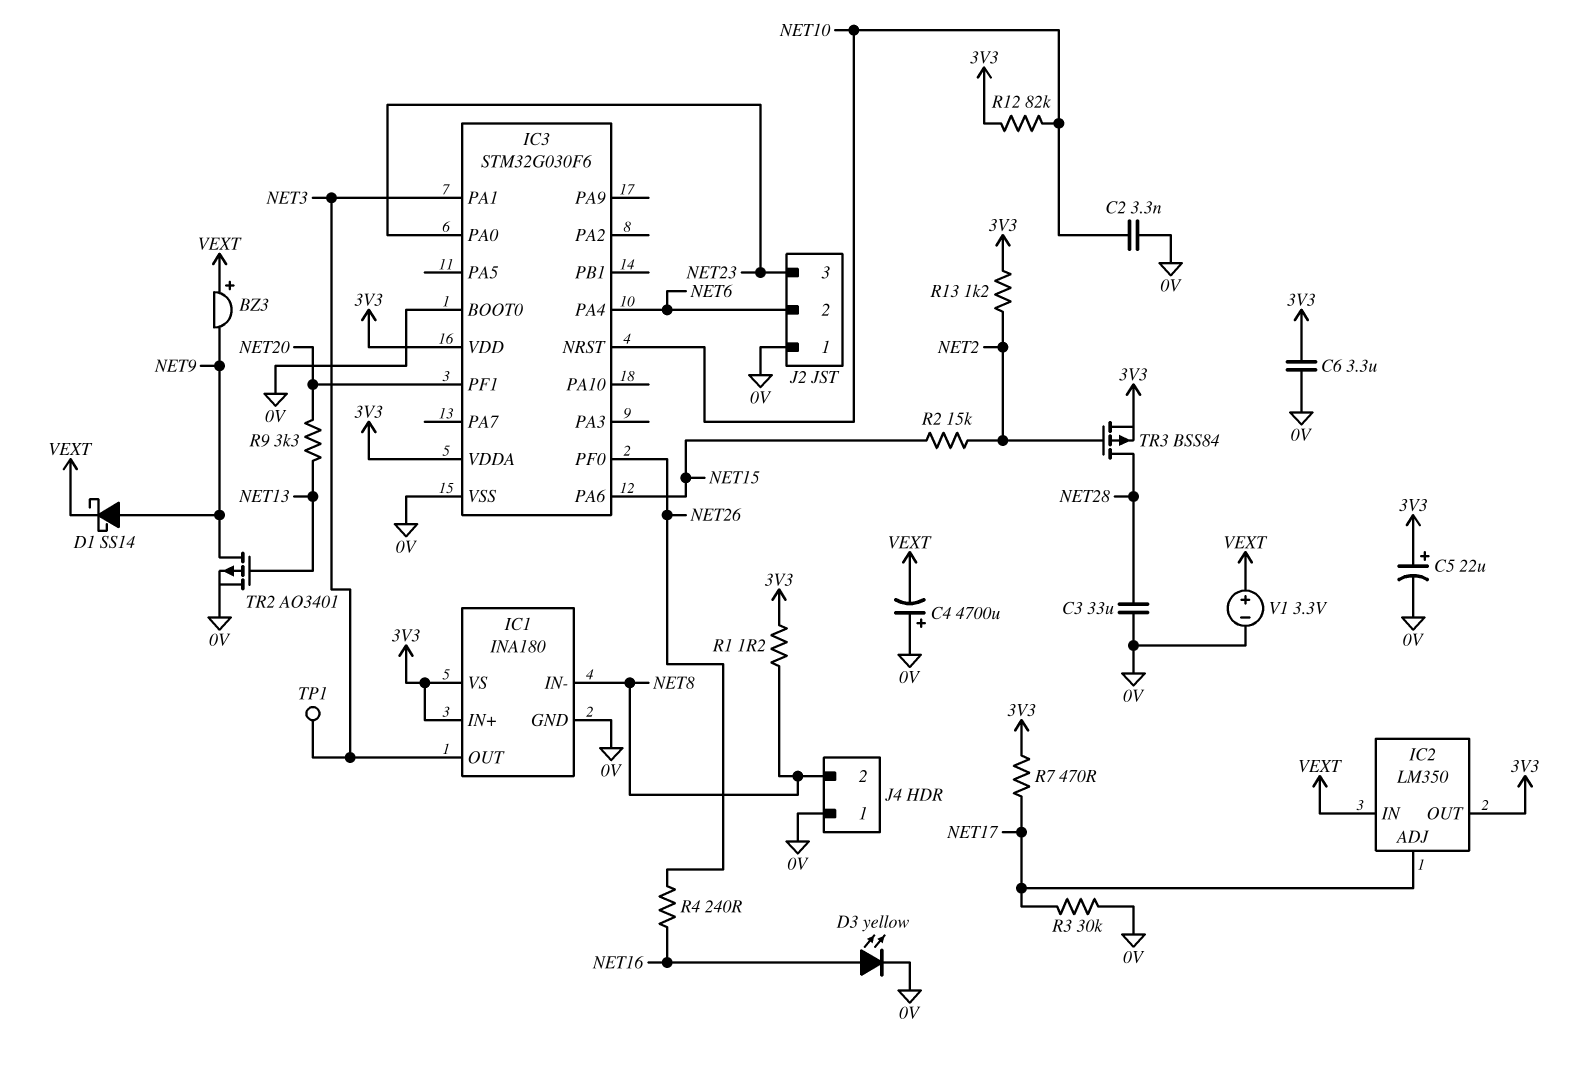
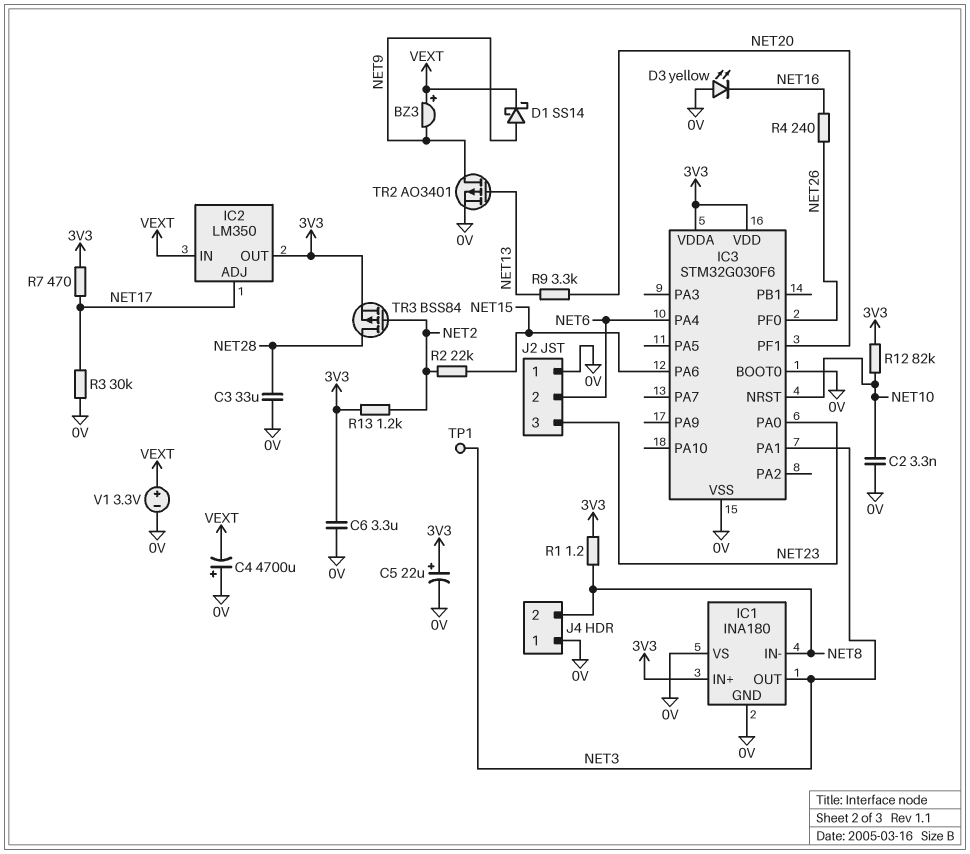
D3: LED yellow (A NET16, K 0V) -> LED yellow (A 0V, K NET16)
IC1 pin VS: 3V3 -> 0V
R2: 15k (NET2, NET15) -> 22k (NET2, NET15)

